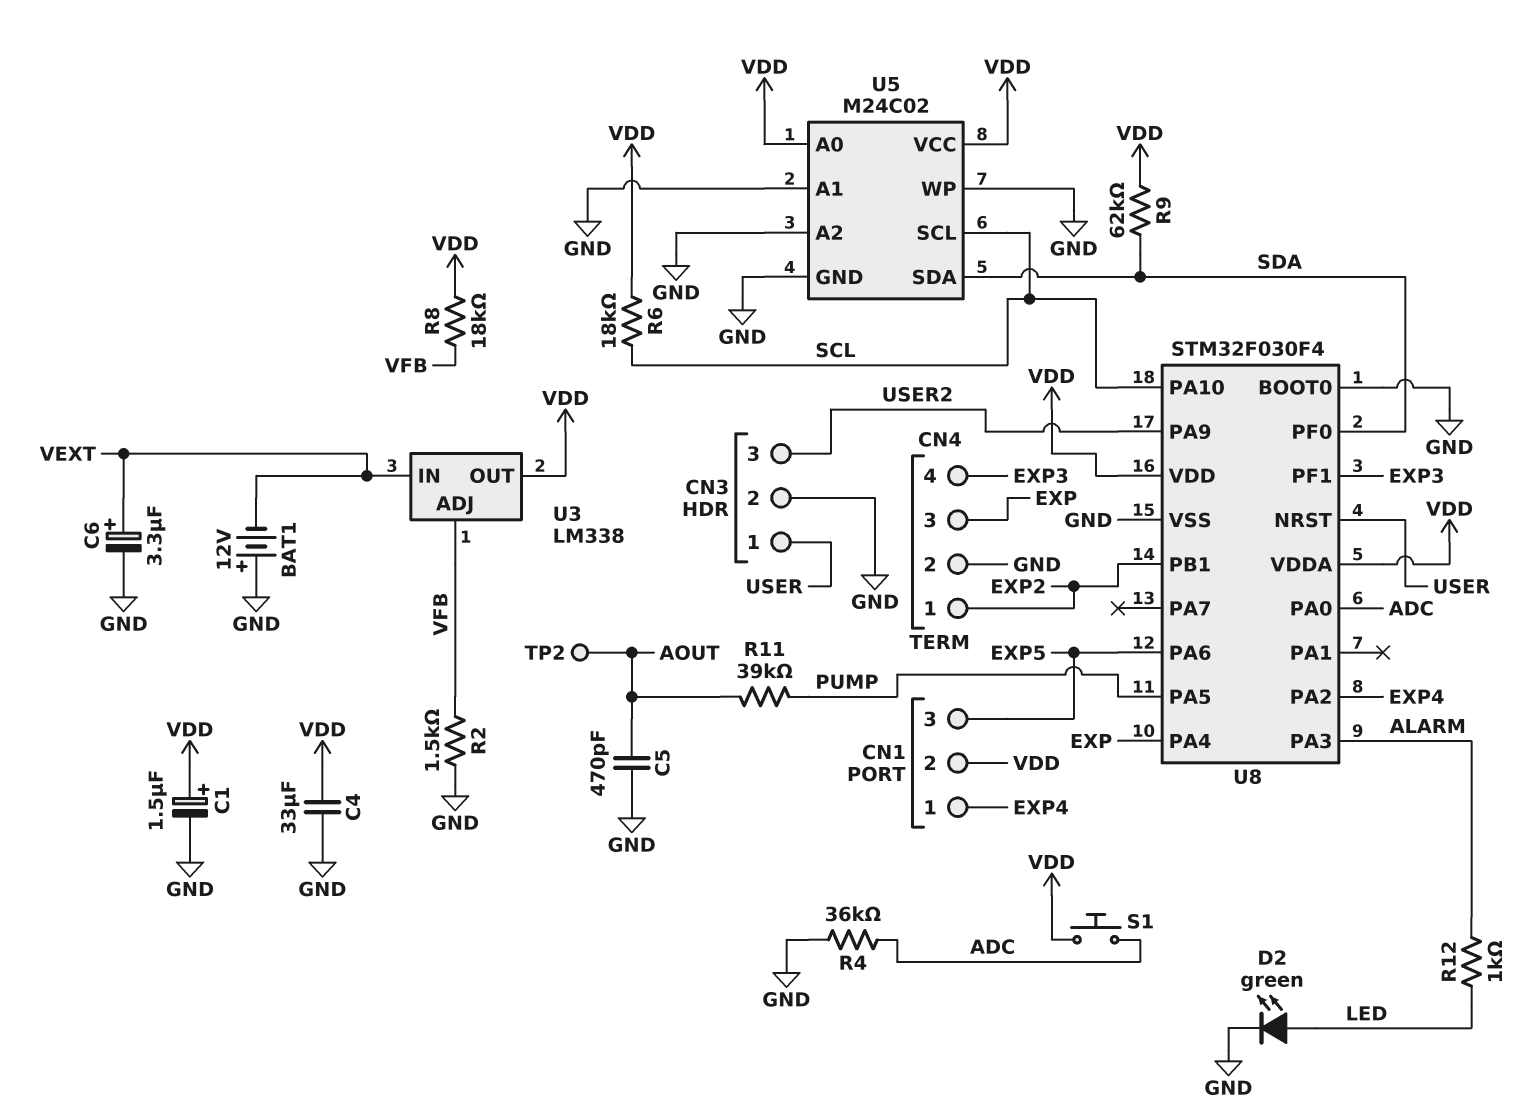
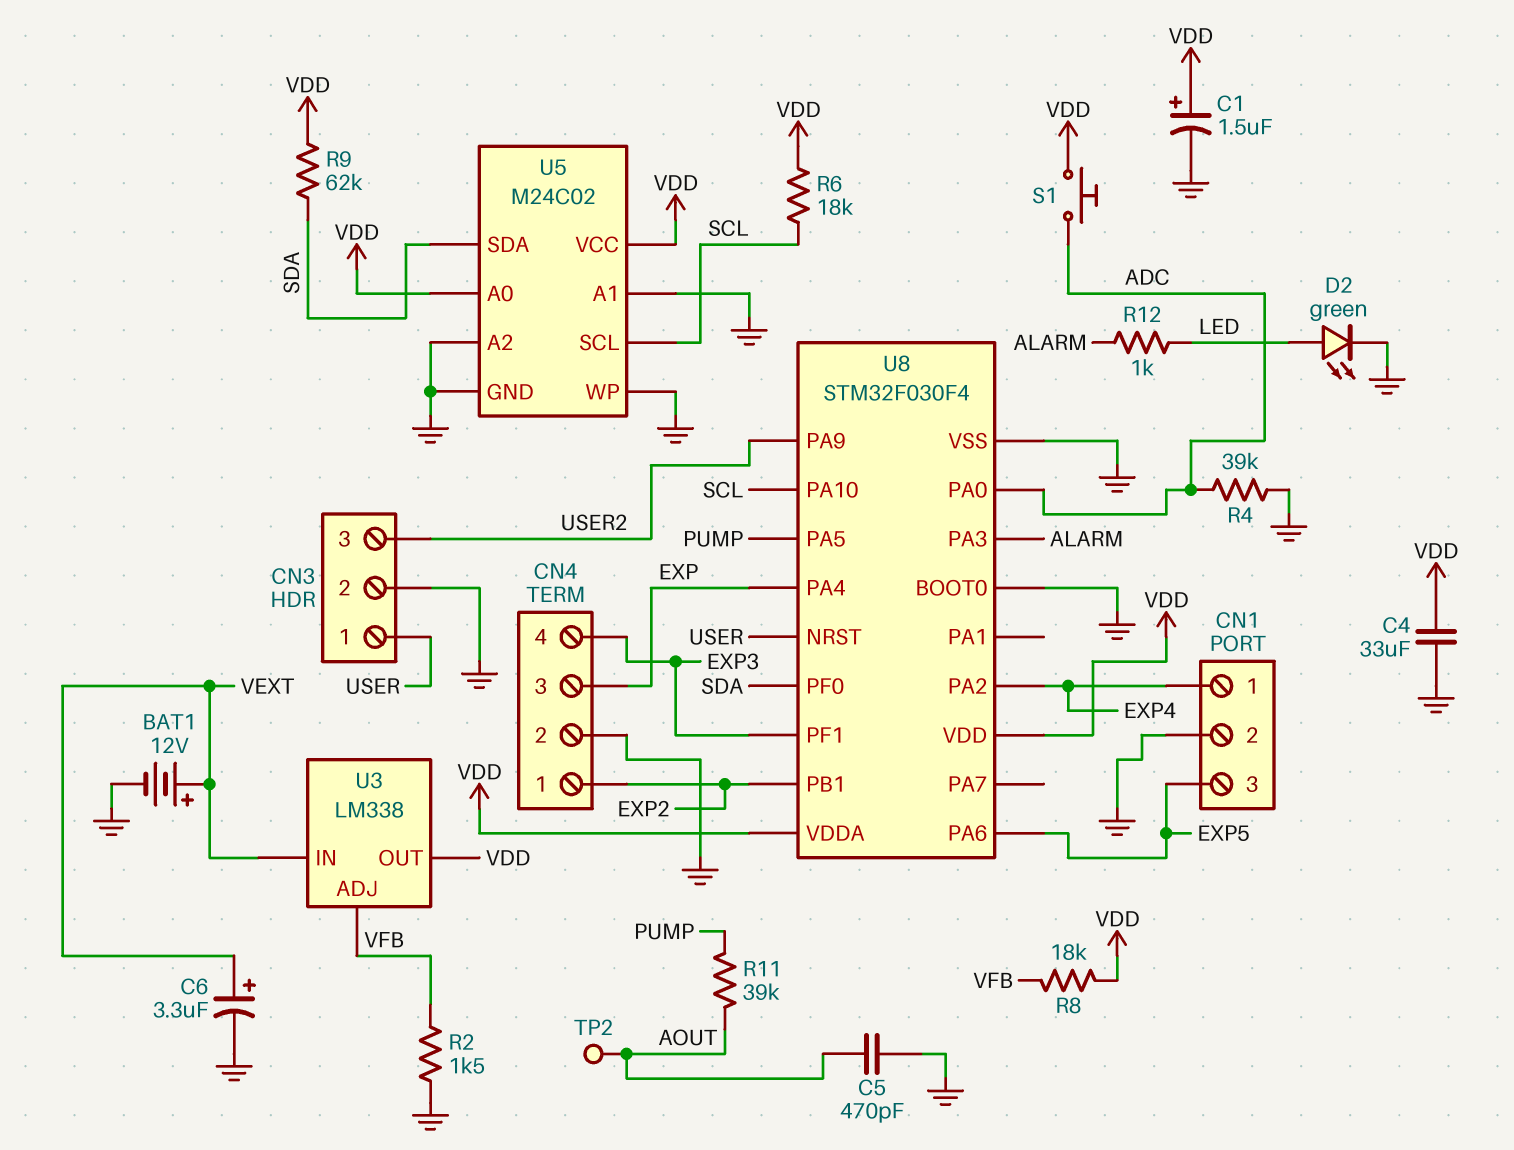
BAT1: 12V (plus GND, minus VEXT) -> 12V (plus VEXT, minus GND)
CN1 pin 2: VDD -> GND
R4: 36k (ADC, GND) -> 39k (ADC, GND)

